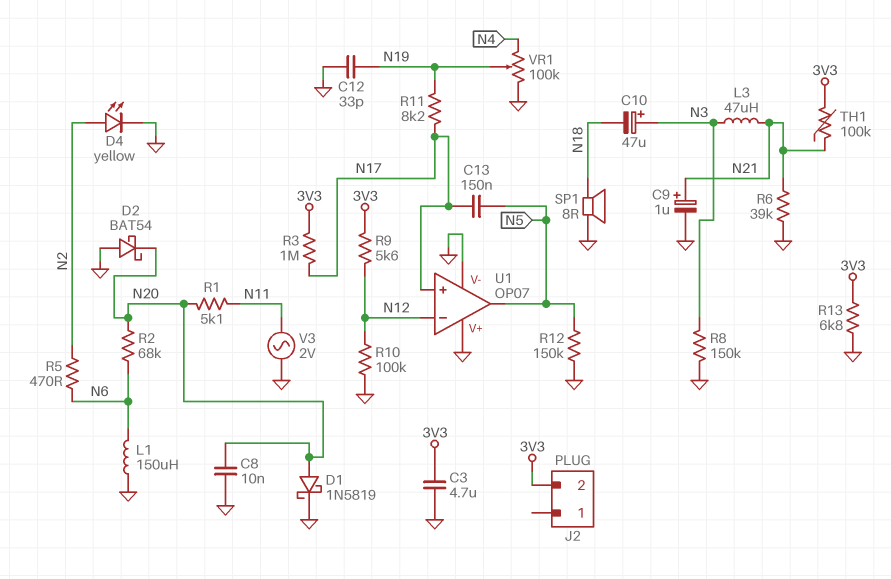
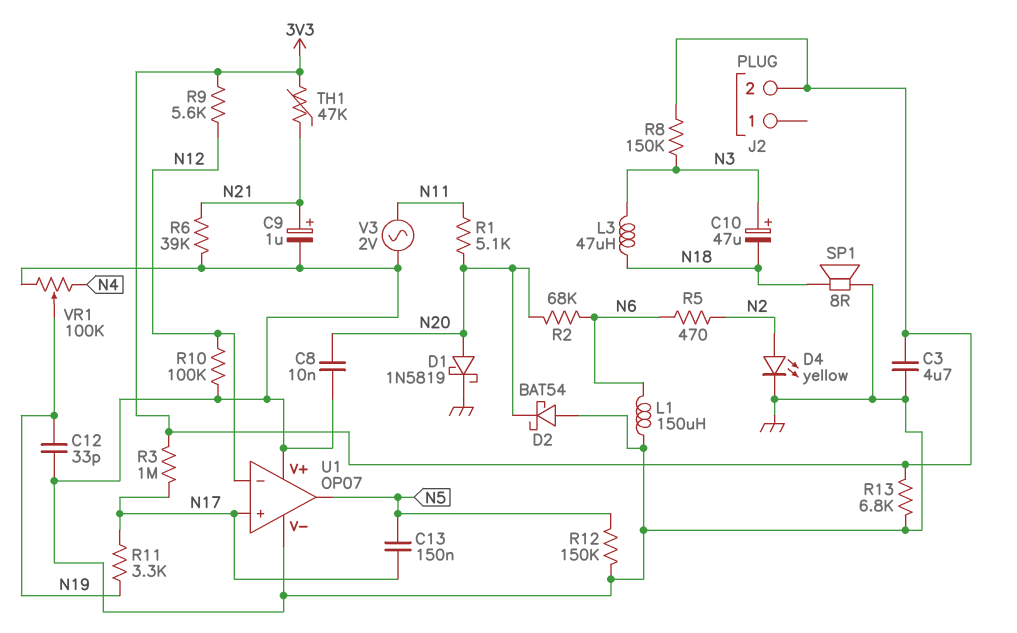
L3: 47uH (N3, N21) -> 47uH (N3, N18)
R8: 150k (GND, N3) -> 150k (3V3, N3)
R11: 8.2k (N17, N19) -> 3.3k (N17, N19)
TH1: 100k (3V3, N21) -> 47k (3V3, N21)

